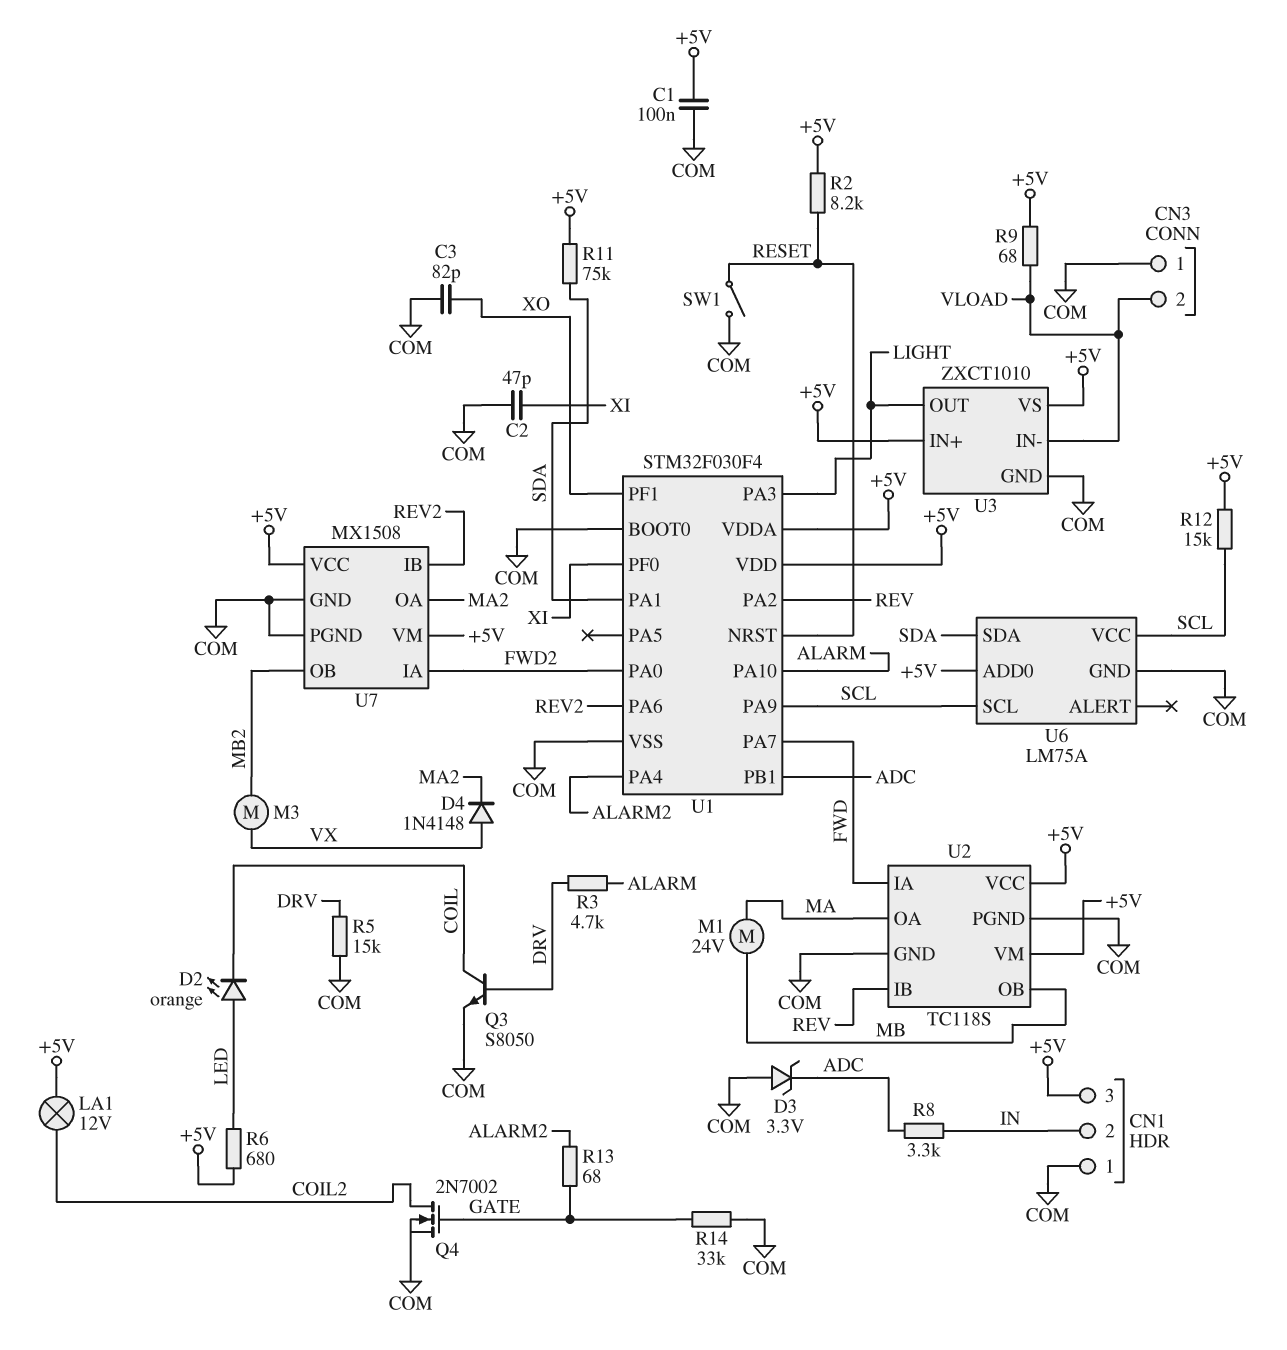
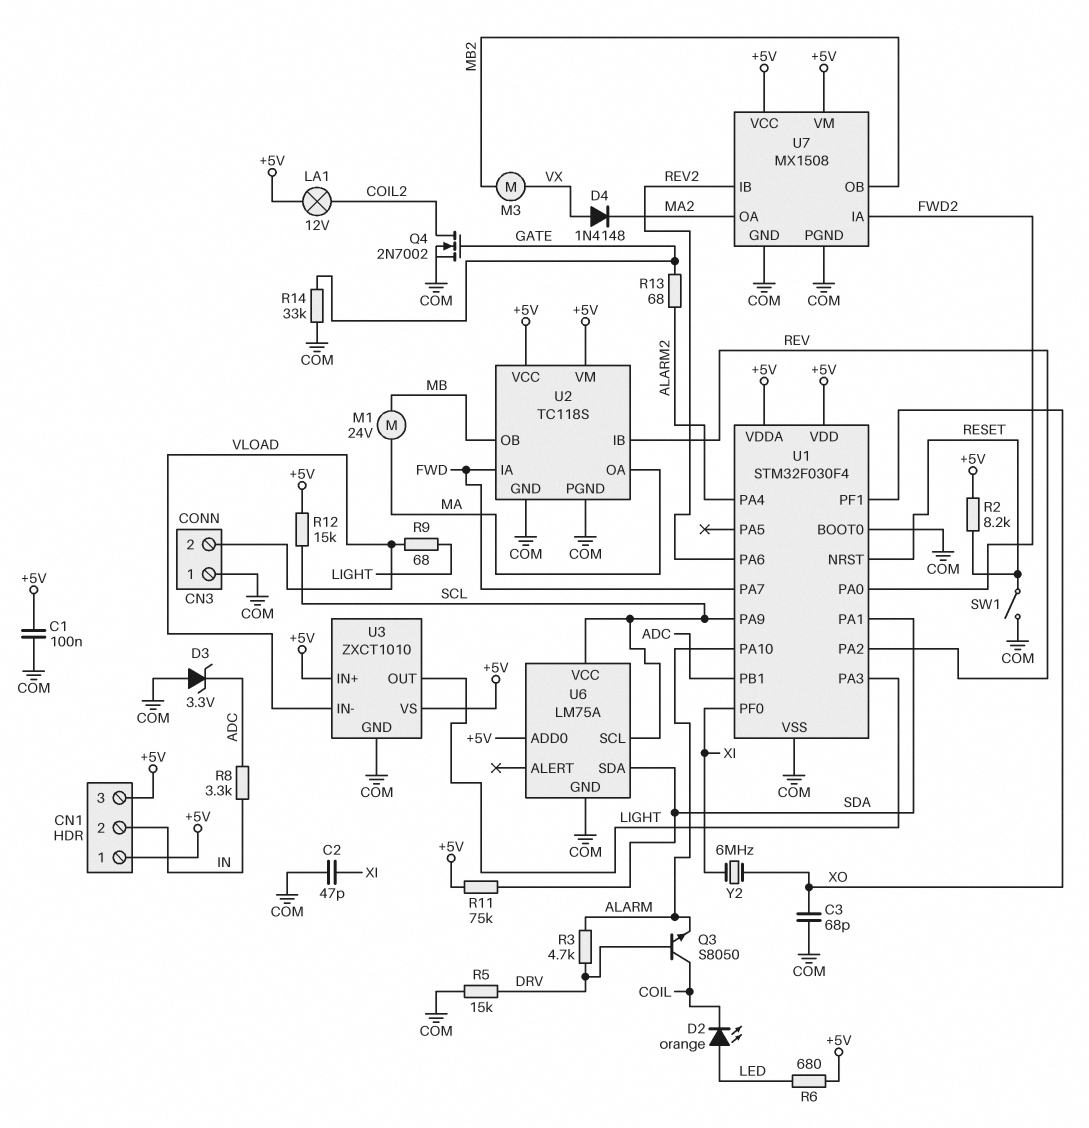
C3: 82pF (COM, XO) -> 68pF (COM, XO)
CN1 pin 1: COM -> +5V
Q3: NPN S8050 (B DRV, C COIL, E COM) -> NPN S8050 (B DRV, C COIL, E ALARM)
R9: 68 (+5V, VLOAD) -> 68 (LIGHT, VLOAD)
Y2: none -> 6MHz (XI, XO)

